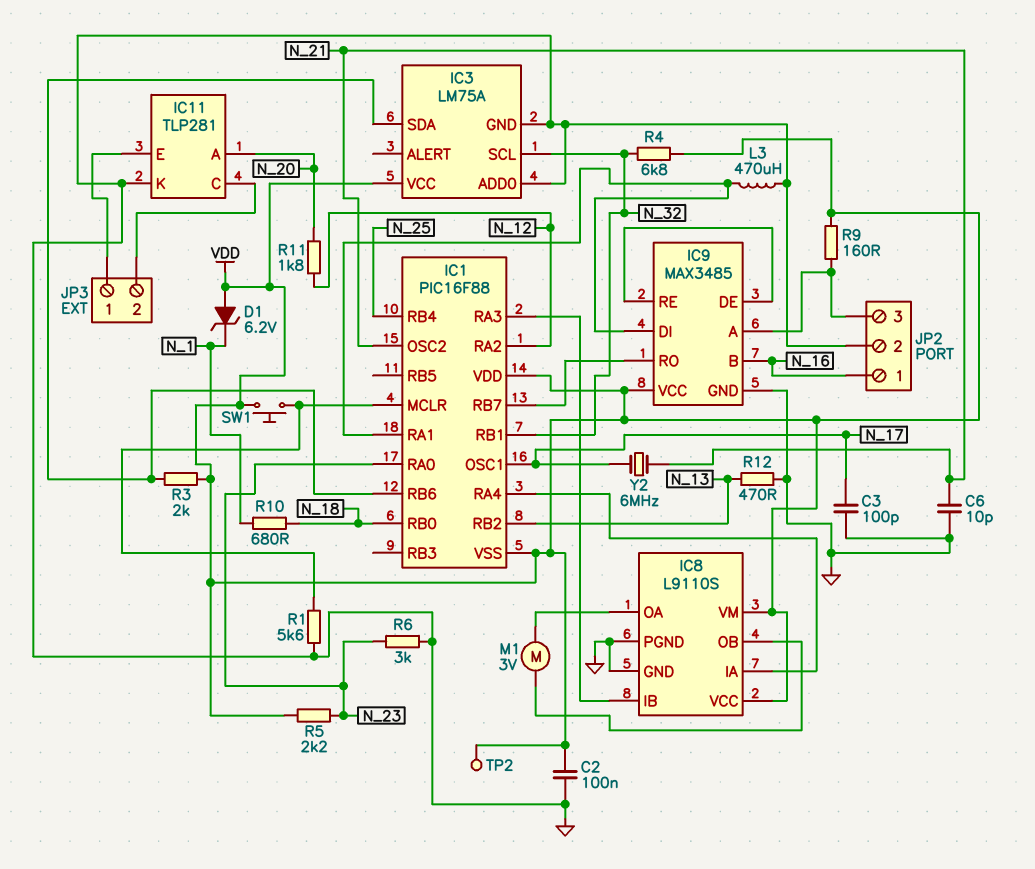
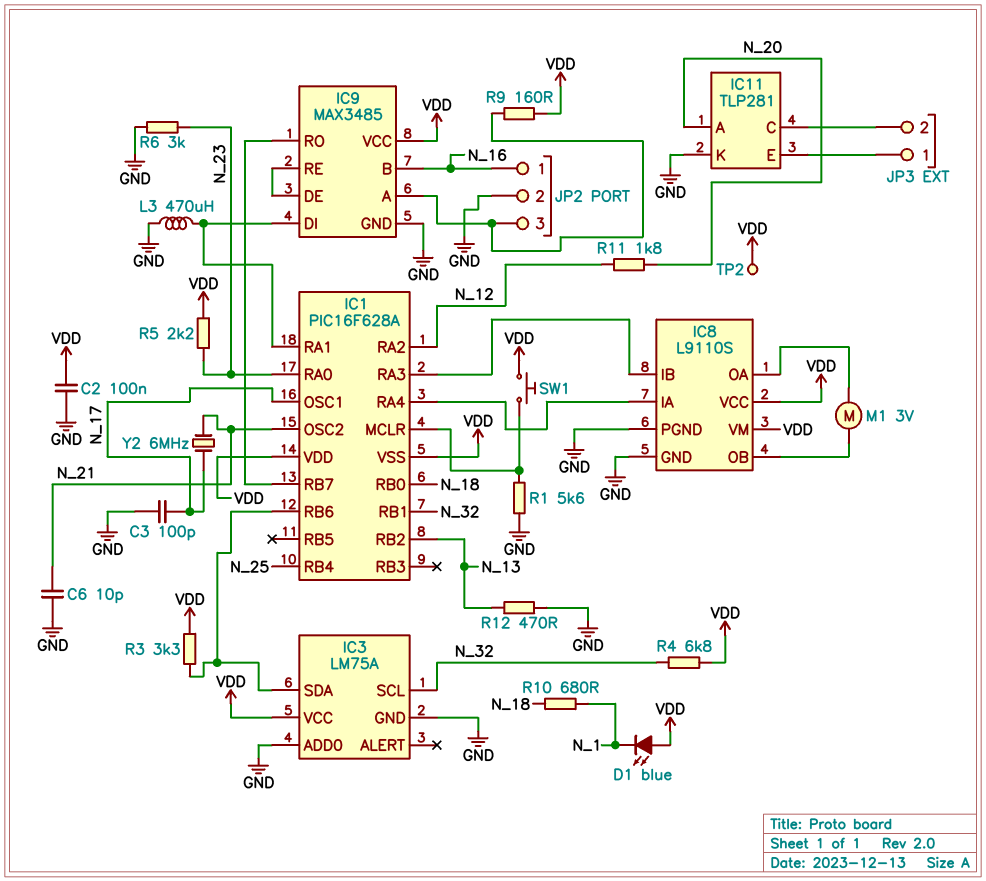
D1: zener 6.2V (A VDD, K N_1) -> LED blue (A VDD, K N_1)
IC1: PIC16F88 -> PIC16F628A
R3: 2k (IC1/RB6, VDD) -> 3.3k (IC1/RB6, VDD)

